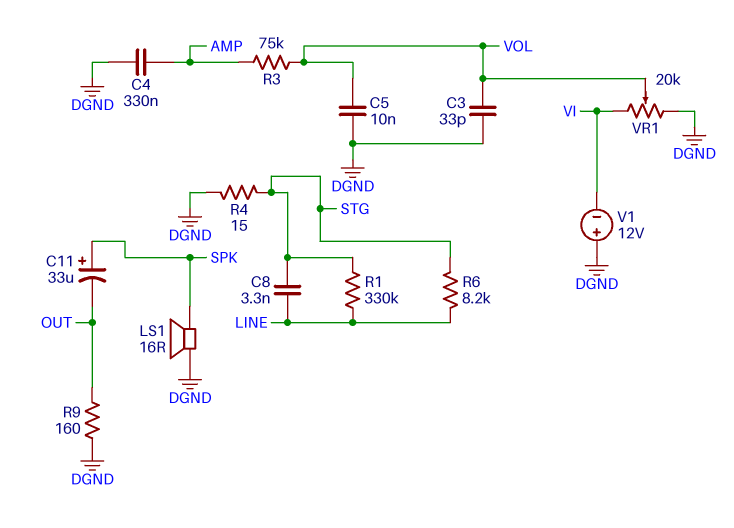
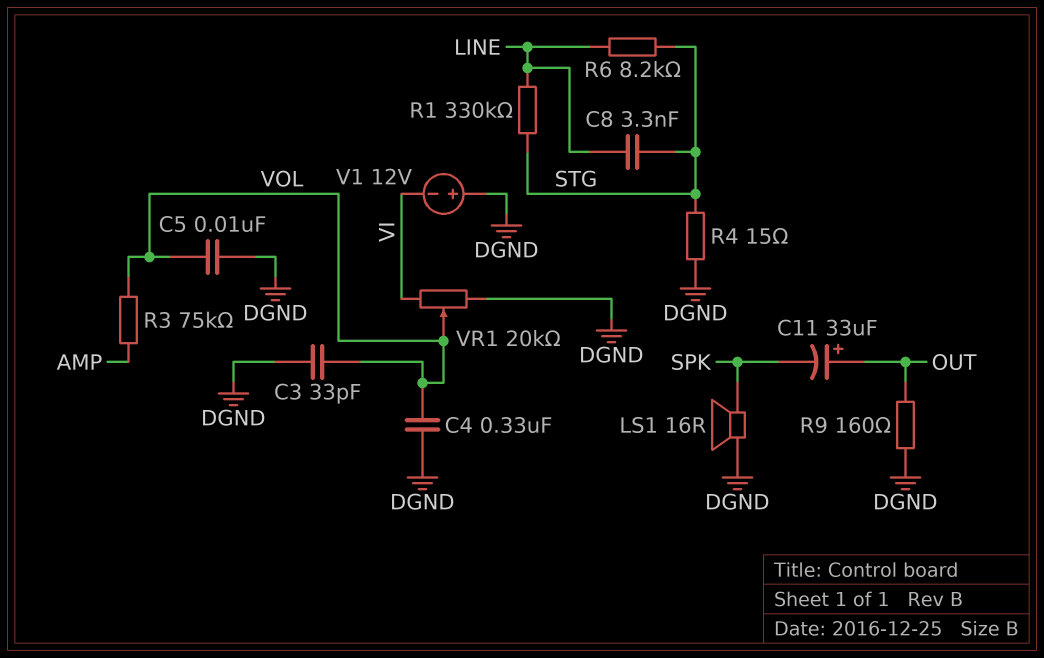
C4: 330nF (AMP, DGND) -> 330nF (DGND, VOL)
C11: 33uF (plus SPK, minus OUT) -> 33uF (plus OUT, minus SPK)

